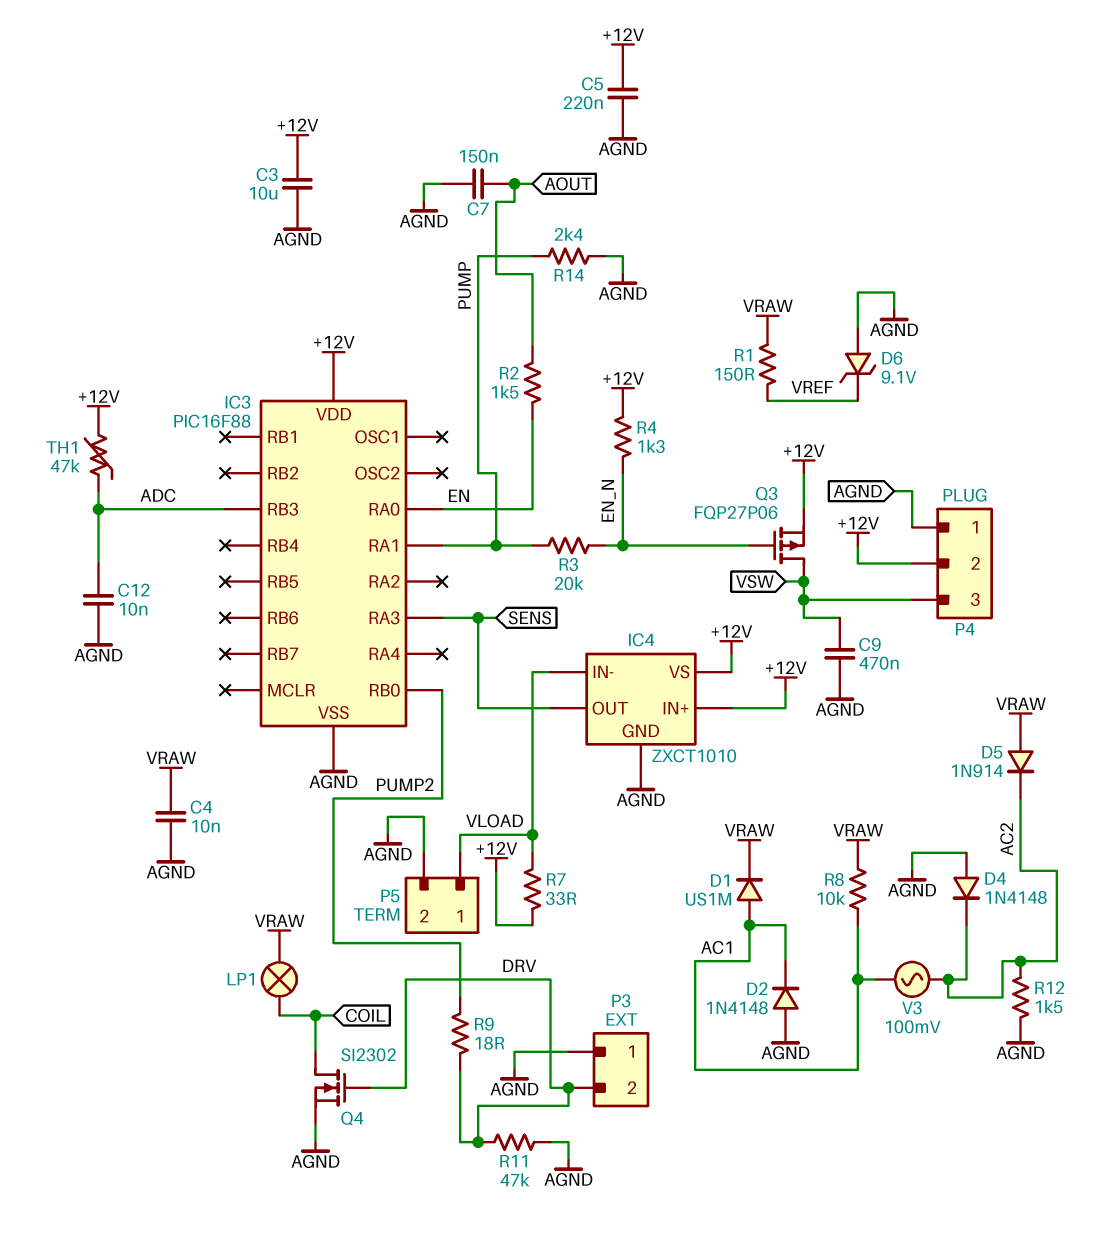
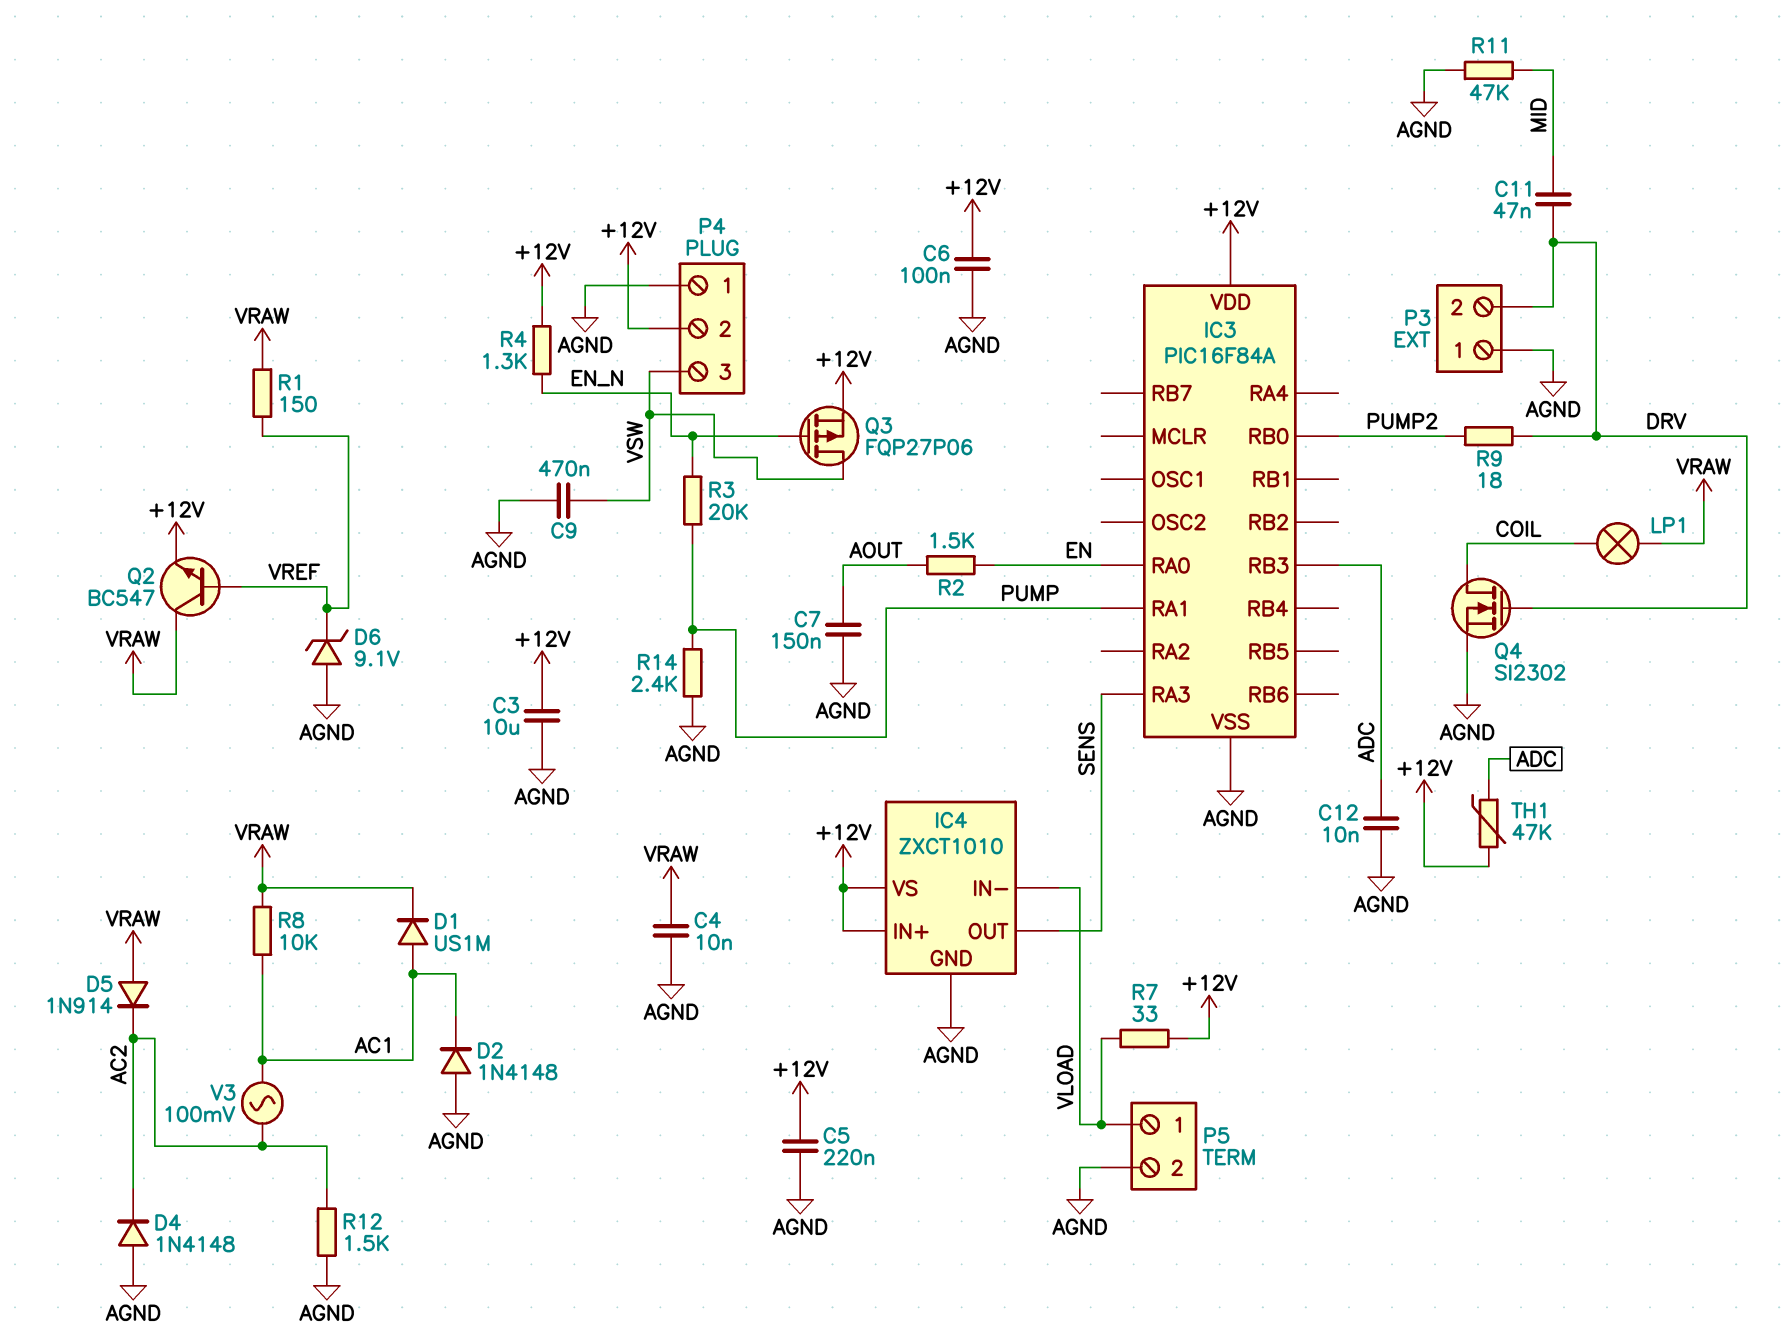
C6: none -> 100nF (+12V, AGND)
C11: none -> 47nF (DRV, MID)
IC3: PIC16F88 -> PIC16F84A
Q2: none -> NPN BC547 (B VREF, C VRAW, E +12V)
R11: 47k (AGND, DRV) -> 47k (AGND, MID)

